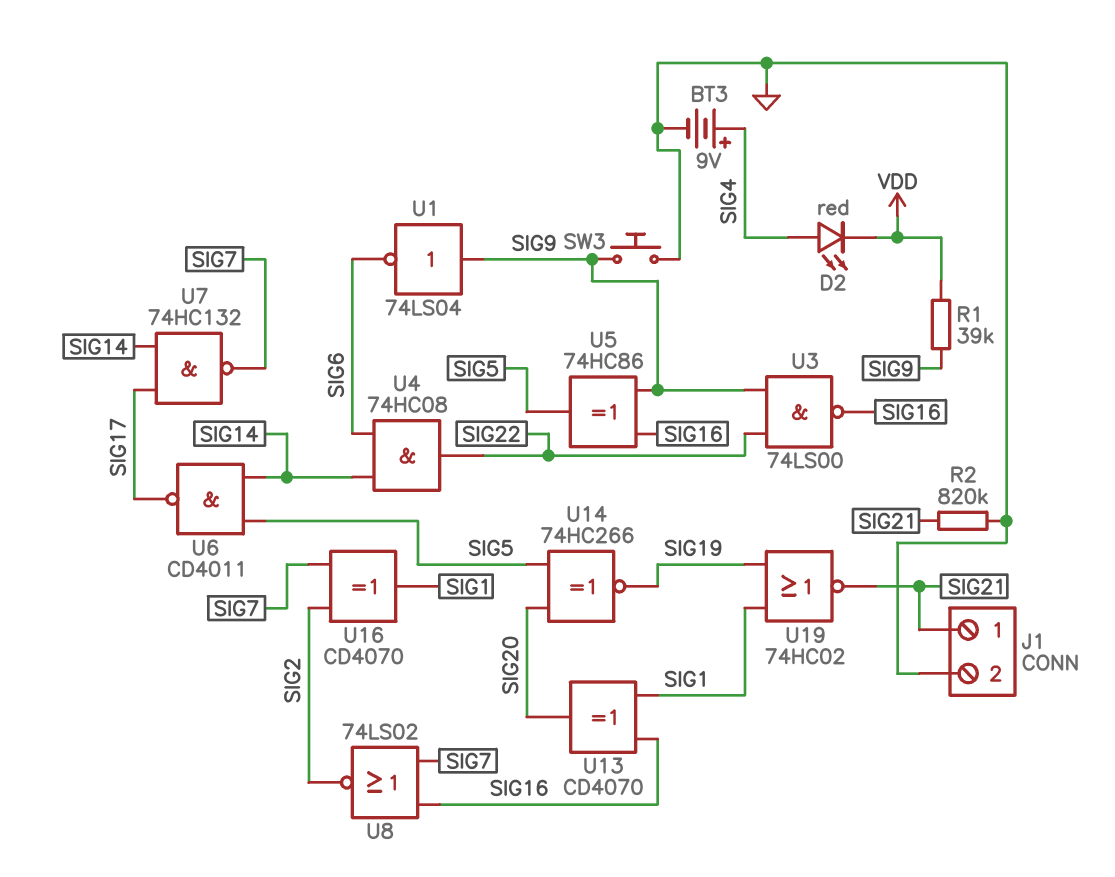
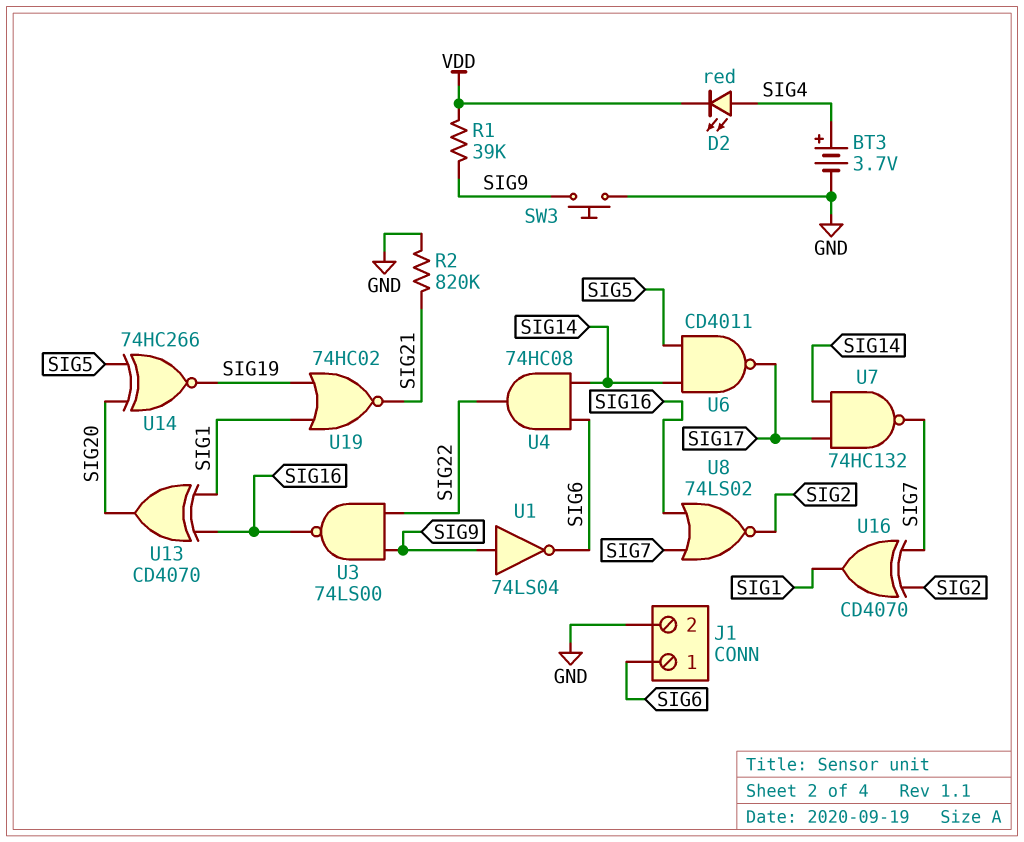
BT3: 9V (plus SIG4, minus GND) -> 3.7V (plus SIG4, minus GND)
J1 pin 1: SIG21 -> SIG6
U5: XOR 74HC86 (in SIG9, in SIG16, out SIG5) -> none

